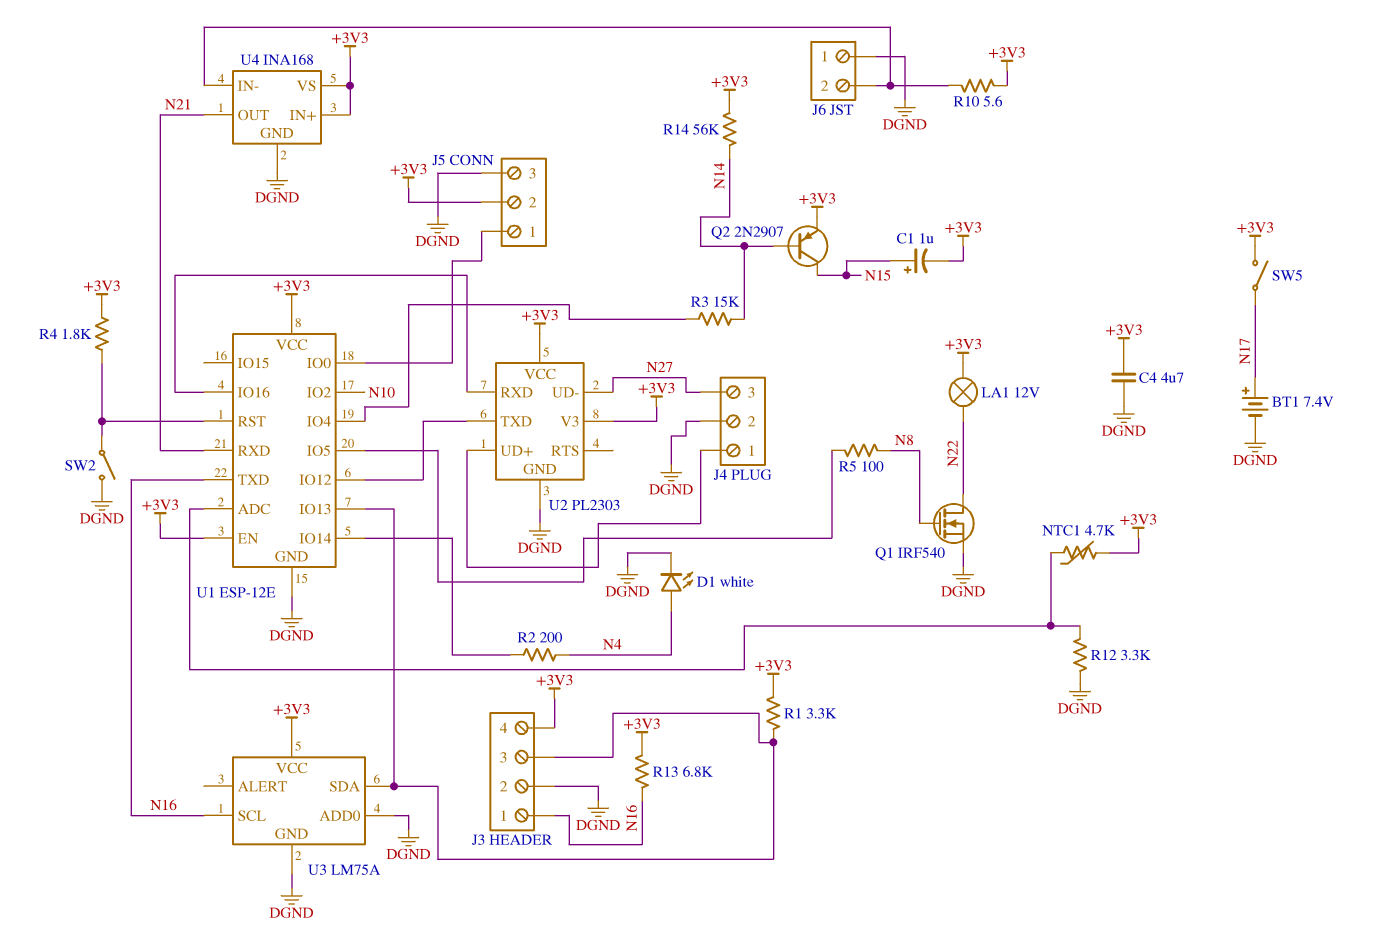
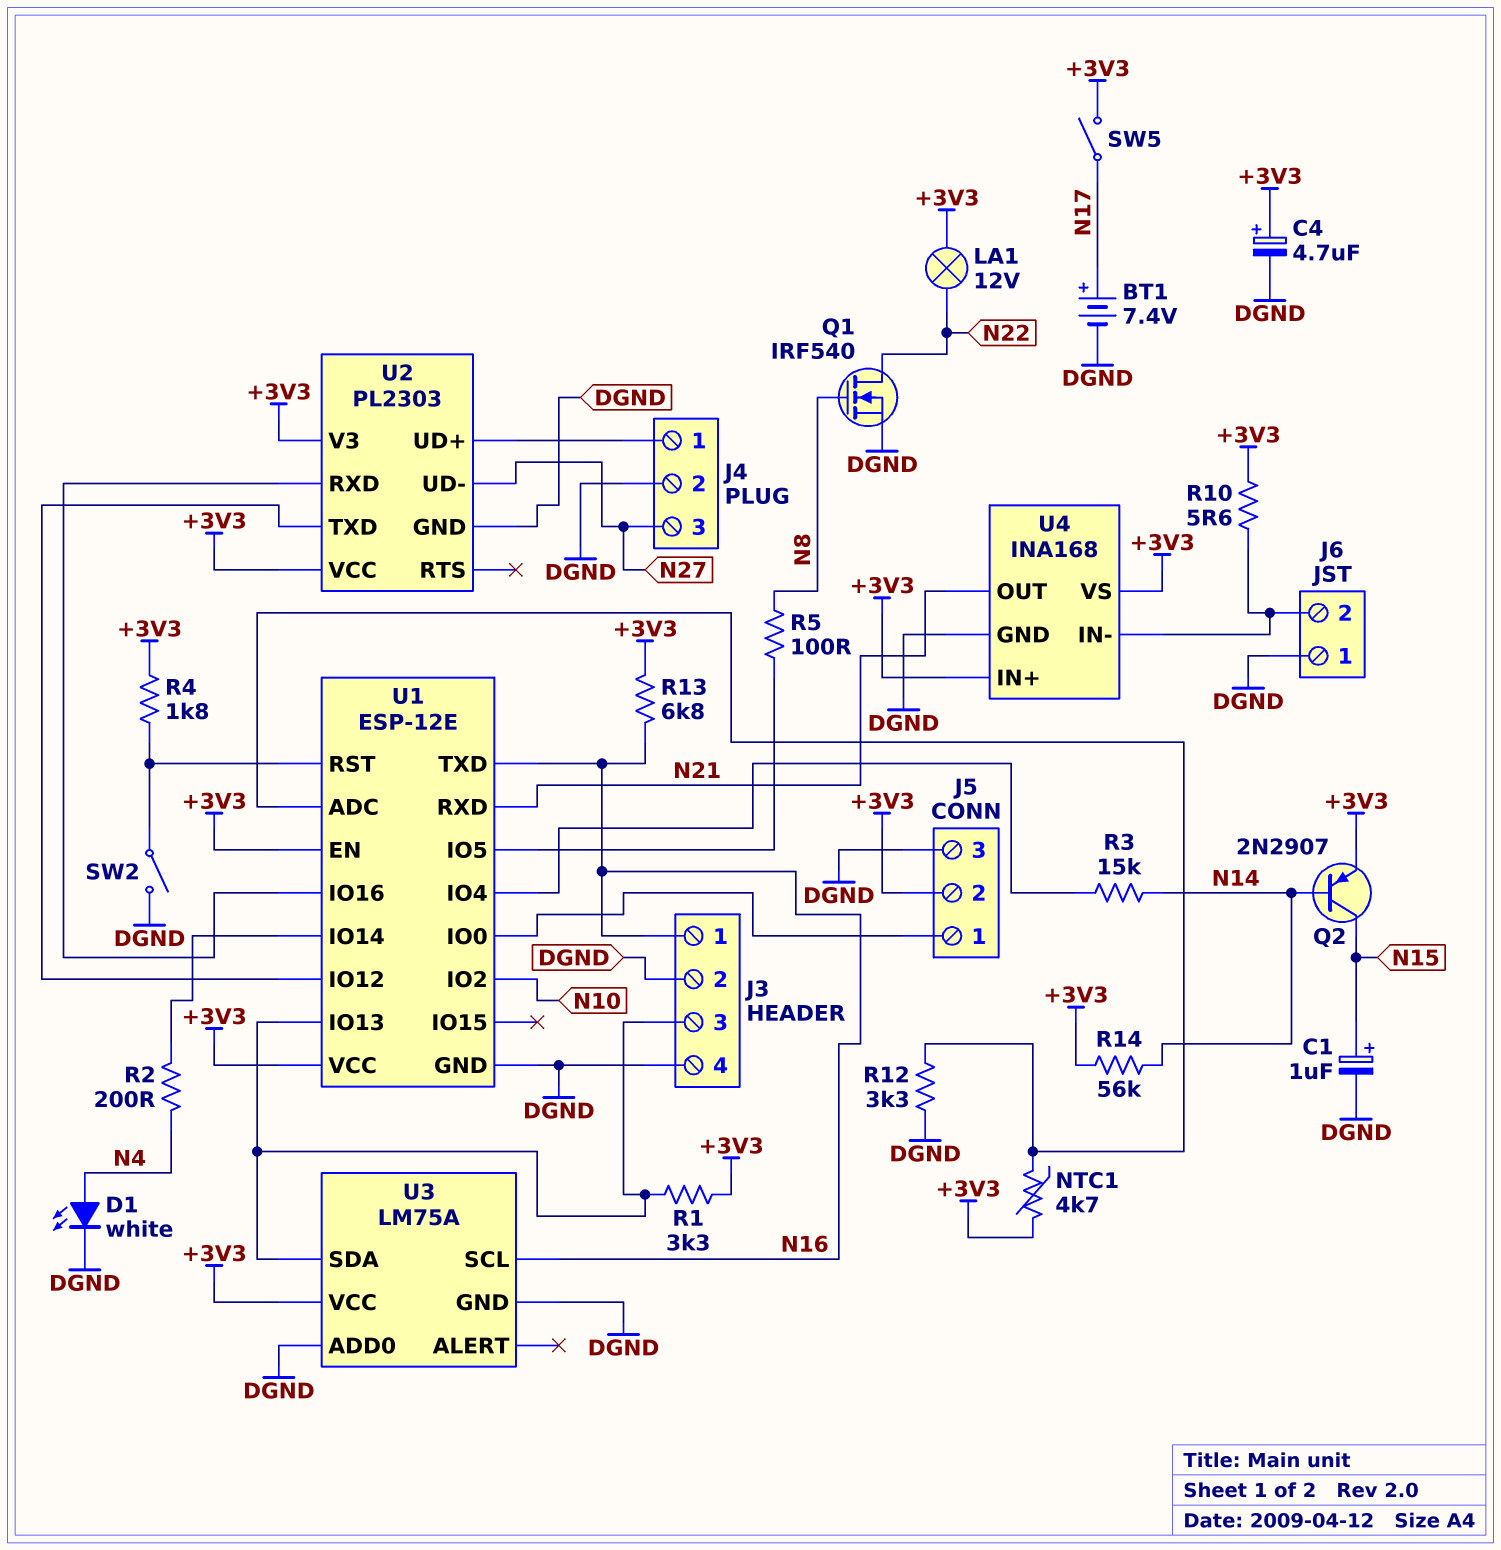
C1: 1uF (plus N15, minus +3V3) -> 1uF (plus N15, minus DGND)
C4: 4.7uF (+3V3, DGND) -> 4.7uF (plus +3V3, minus DGND)
J3 pin 4: +3V3 -> DGND

